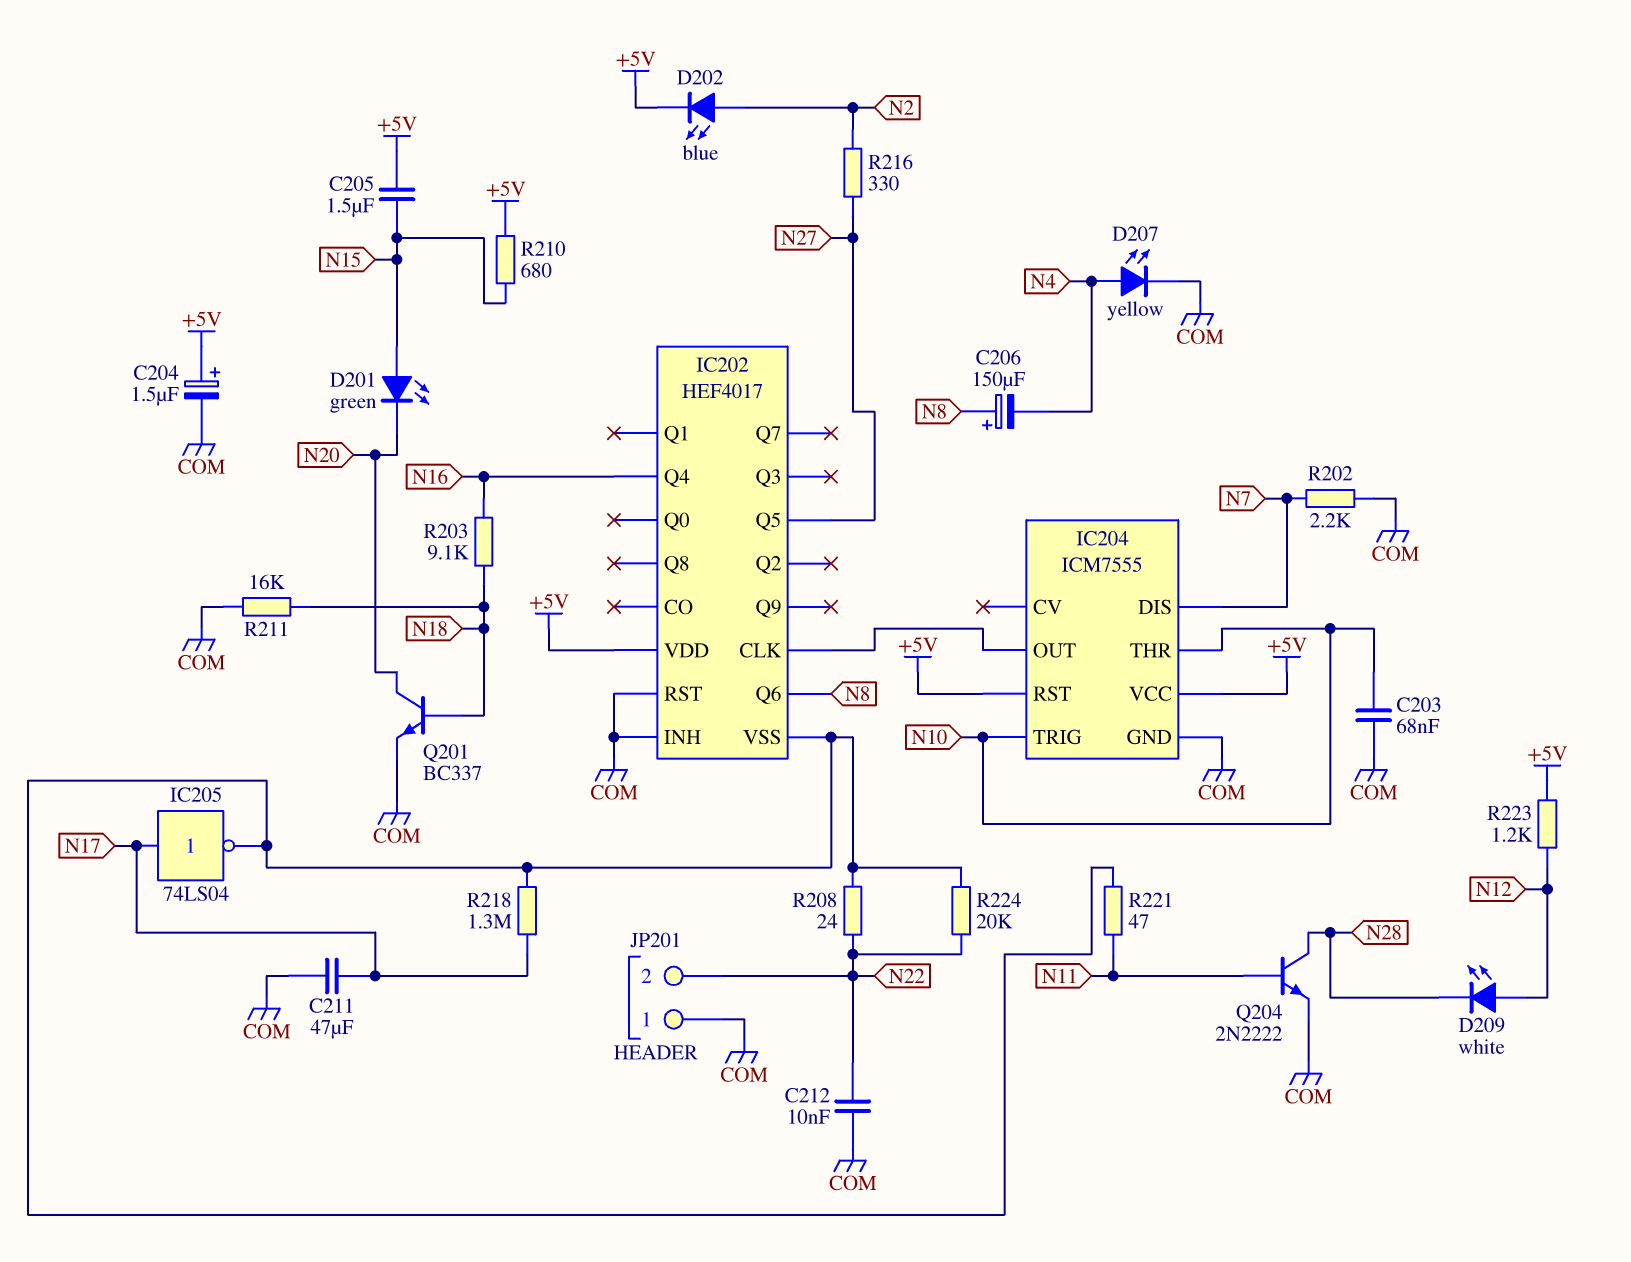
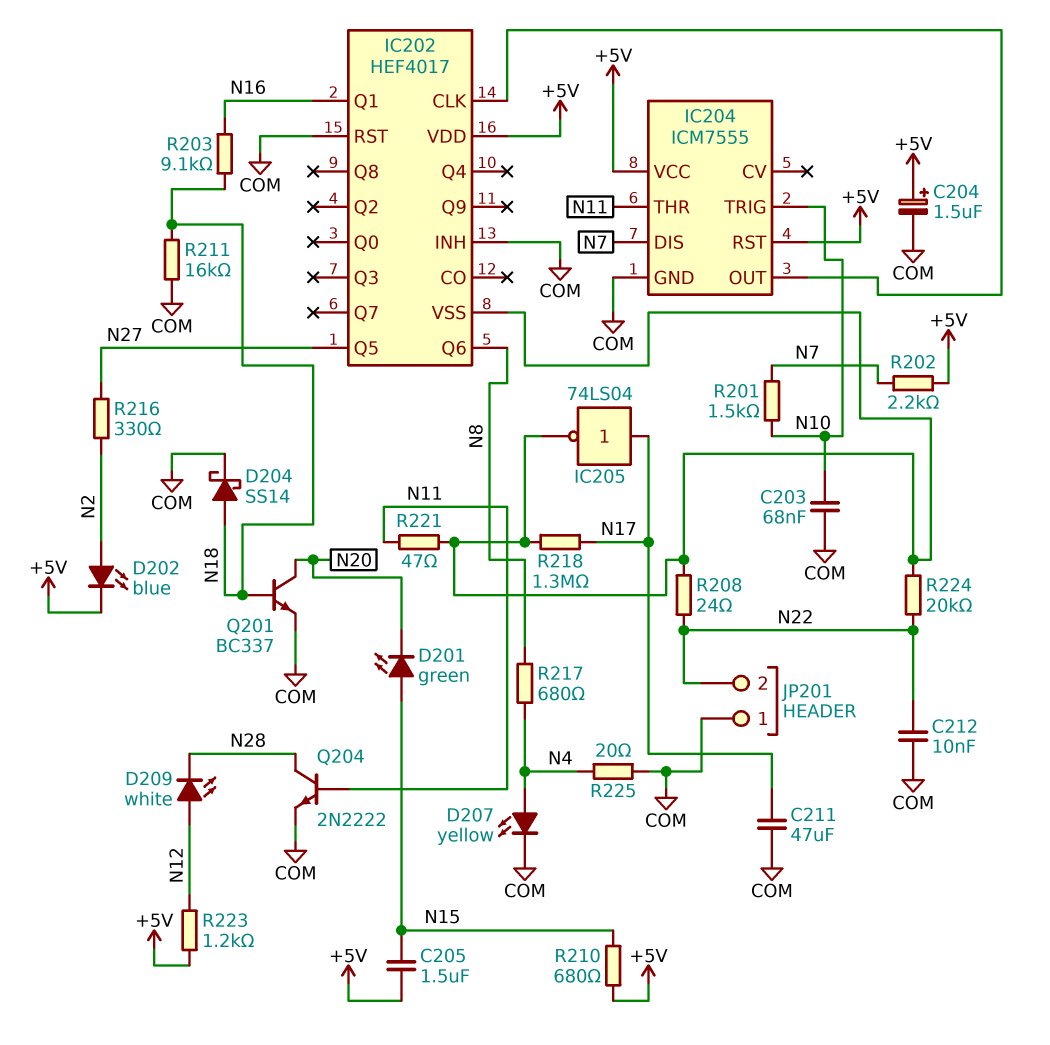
C206: 150uF (plus N8, minus N4) -> none
D204: none -> schottky SS14 (A N18, K COM)
IC202 pin Q1: none -> N16
IC202 pin Q4: N16 -> none
IC204 pin THR: N10 -> N11
R201: none -> 1.5k (N7, N10)
R202: 2.2k (COM, N7) -> 2.2k (+5V, N7)
R217: none -> 680 (N4, N8)
R225: none -> 20 (COM, N4)

